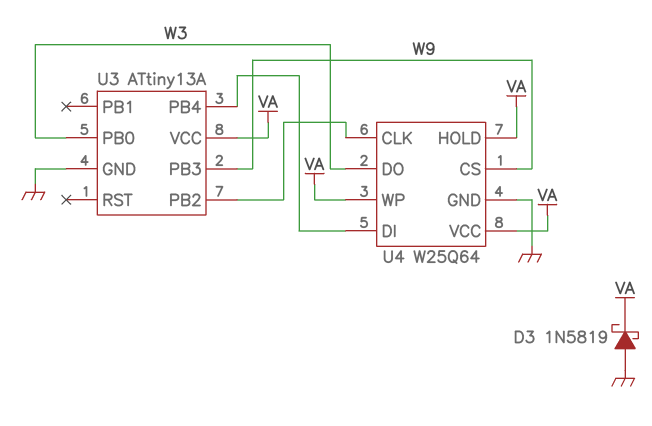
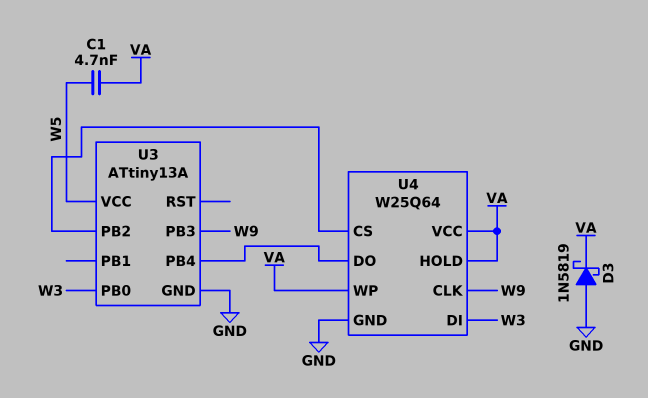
C1: none -> 4.7nF (VA, W5)
U3 pin VCC: VA -> W5
U4 pin CLK: U3/PB2 -> W9
U4 pin CS: W9 -> U3/PB2
U4 pin DI: U3/PB4 -> W3
U4 pin DO: W3 -> U3/PB4

